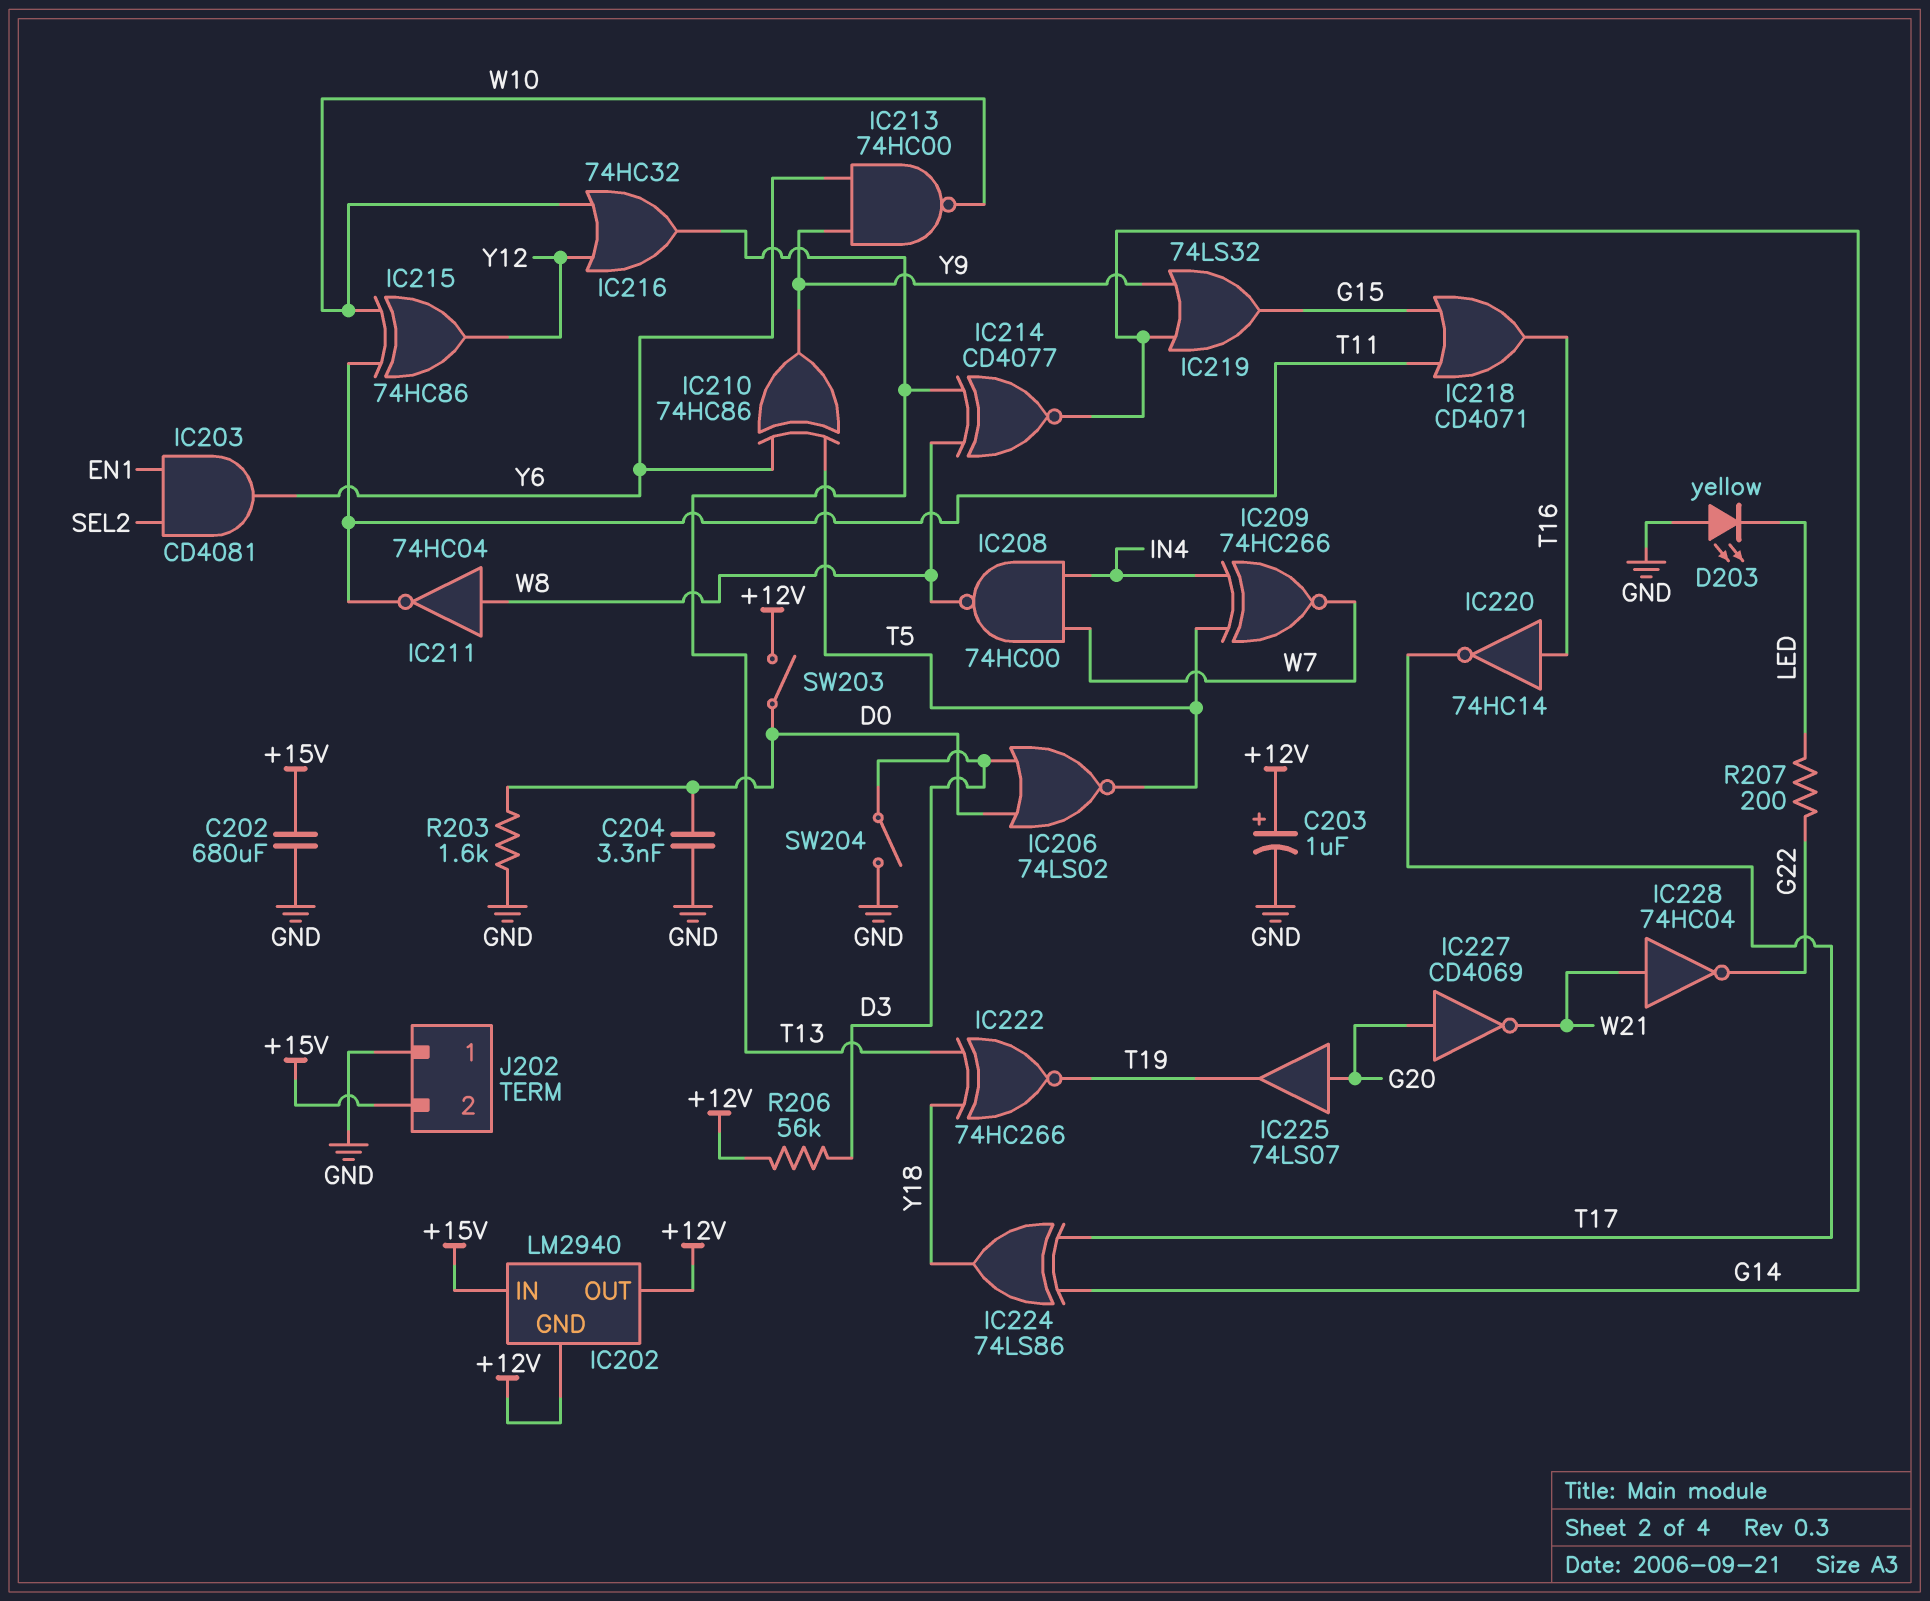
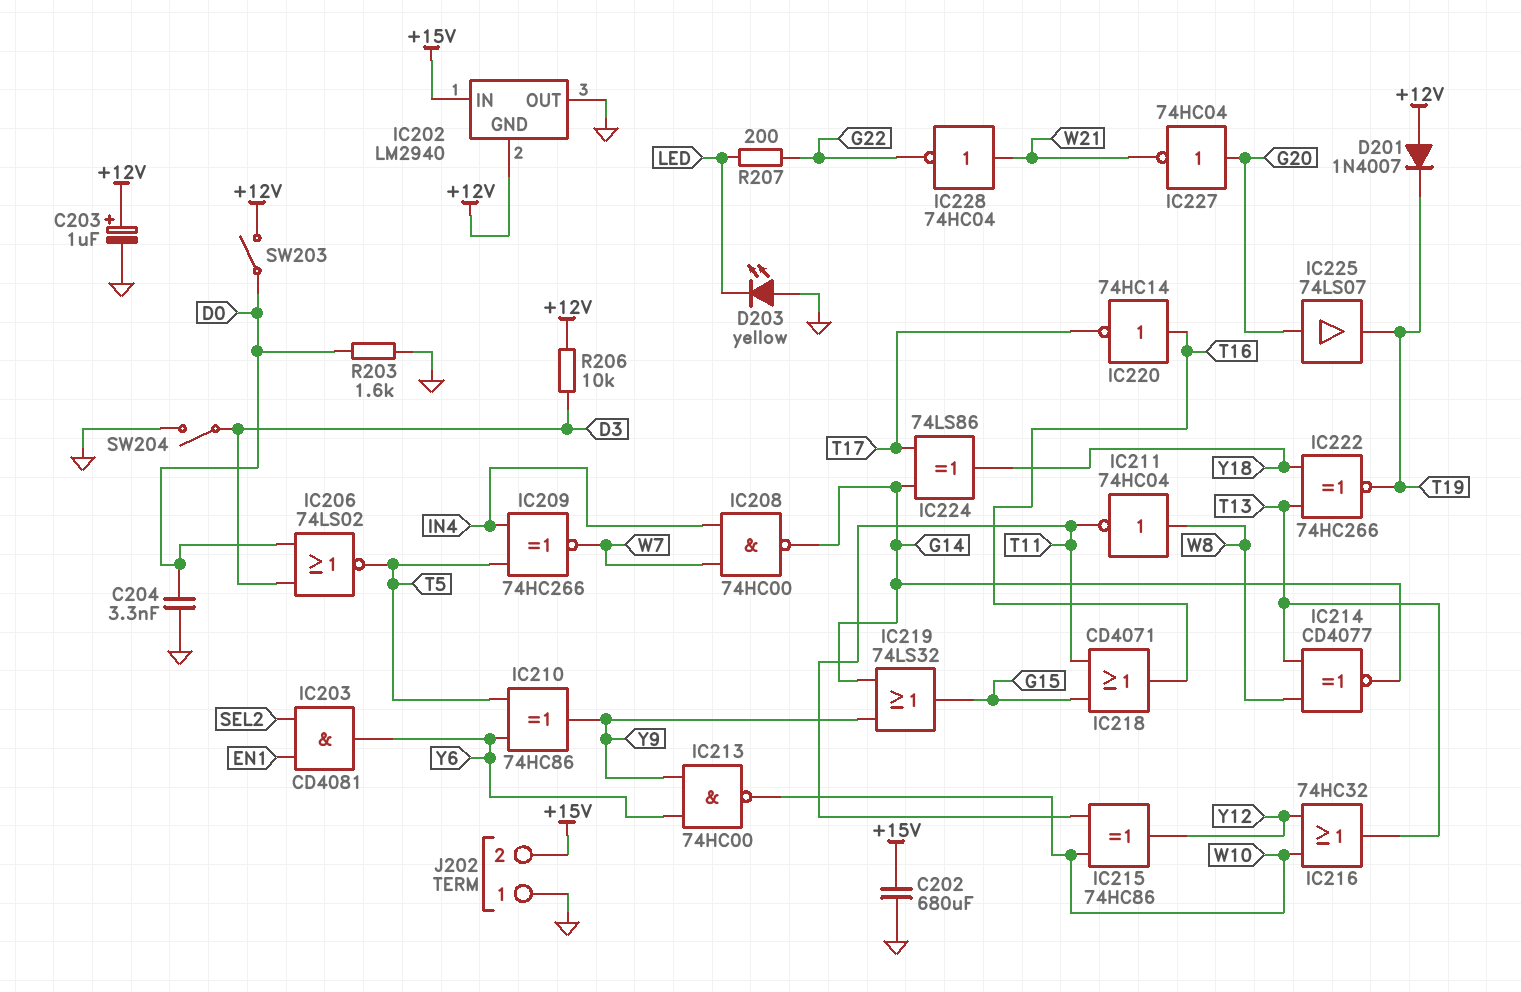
D201: none -> diode 1N4007 (A +12V, K T19)
IC202 pin OUT: +12V -> GND
IC208: NAND 74HC00 (in IN4, in W7, out W8) -> NAND 74HC00 (in IN4, in W7, out G14)
IC227: NOT CD4069 (in G20, out W21) -> NOT 74HC04 (in G20, out W21)
R206: 56k (+12V, D3) -> 10k (+12V, D3)

